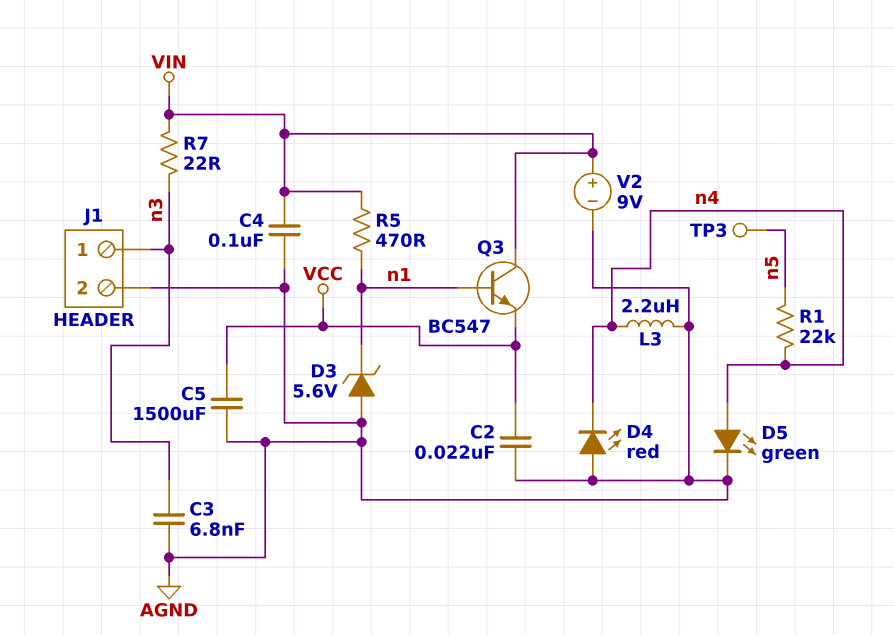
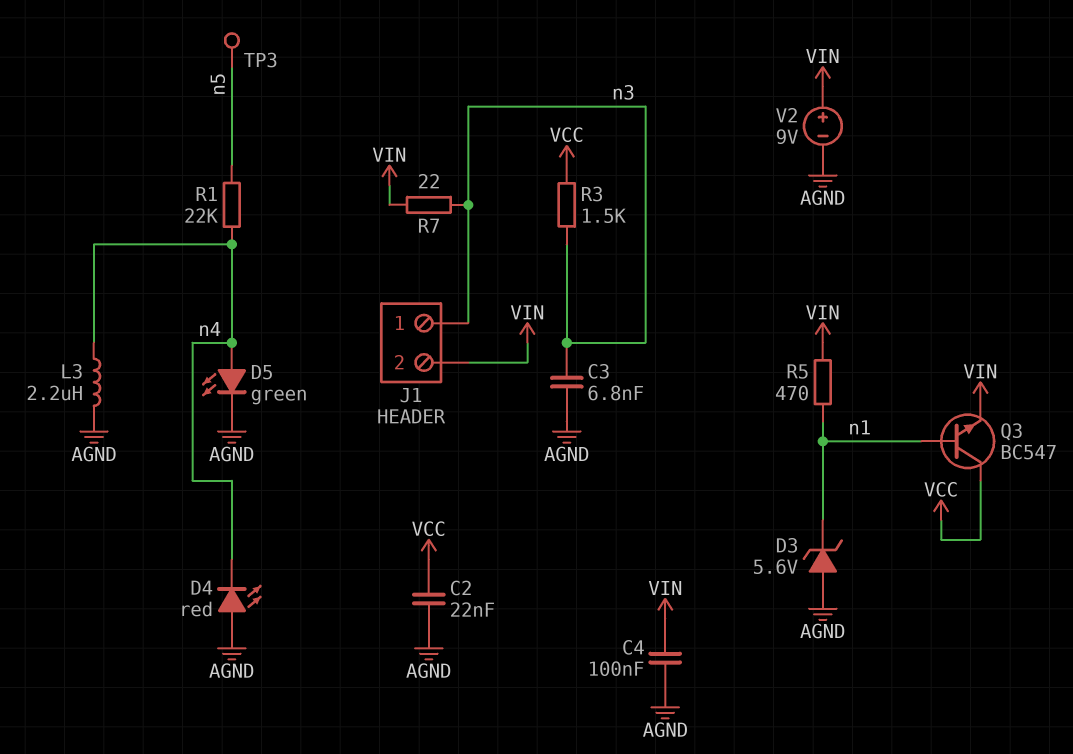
C5: 1500uF (AGND, VCC) -> none
J1 pin 2: AGND -> VIN
Q3: NPN BC547 (B n1, C VIN, E VCC) -> NPN BC547 (B n1, C VCC, E VIN)
R3: none -> 1.5k (VCC, n3)

